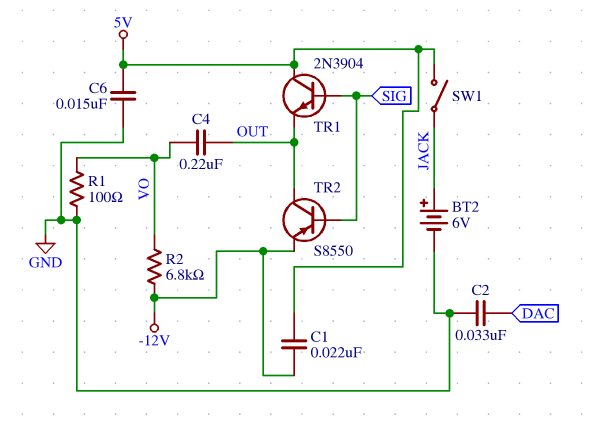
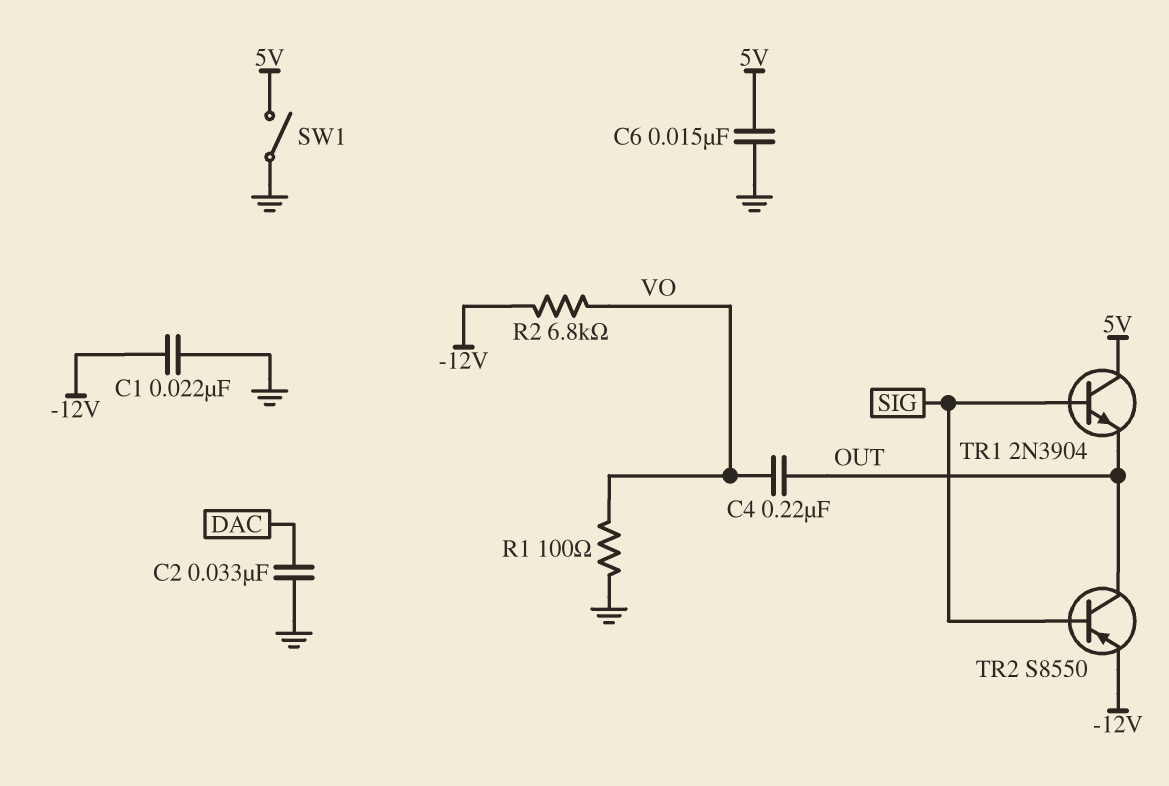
BT2: 6V (plus JACK, minus GND) -> none
C1: 22nF (-12V, 5V) -> 22nF (-12V, GND)
SW1: switch (5V, JACK) -> switch (5V, GND)

